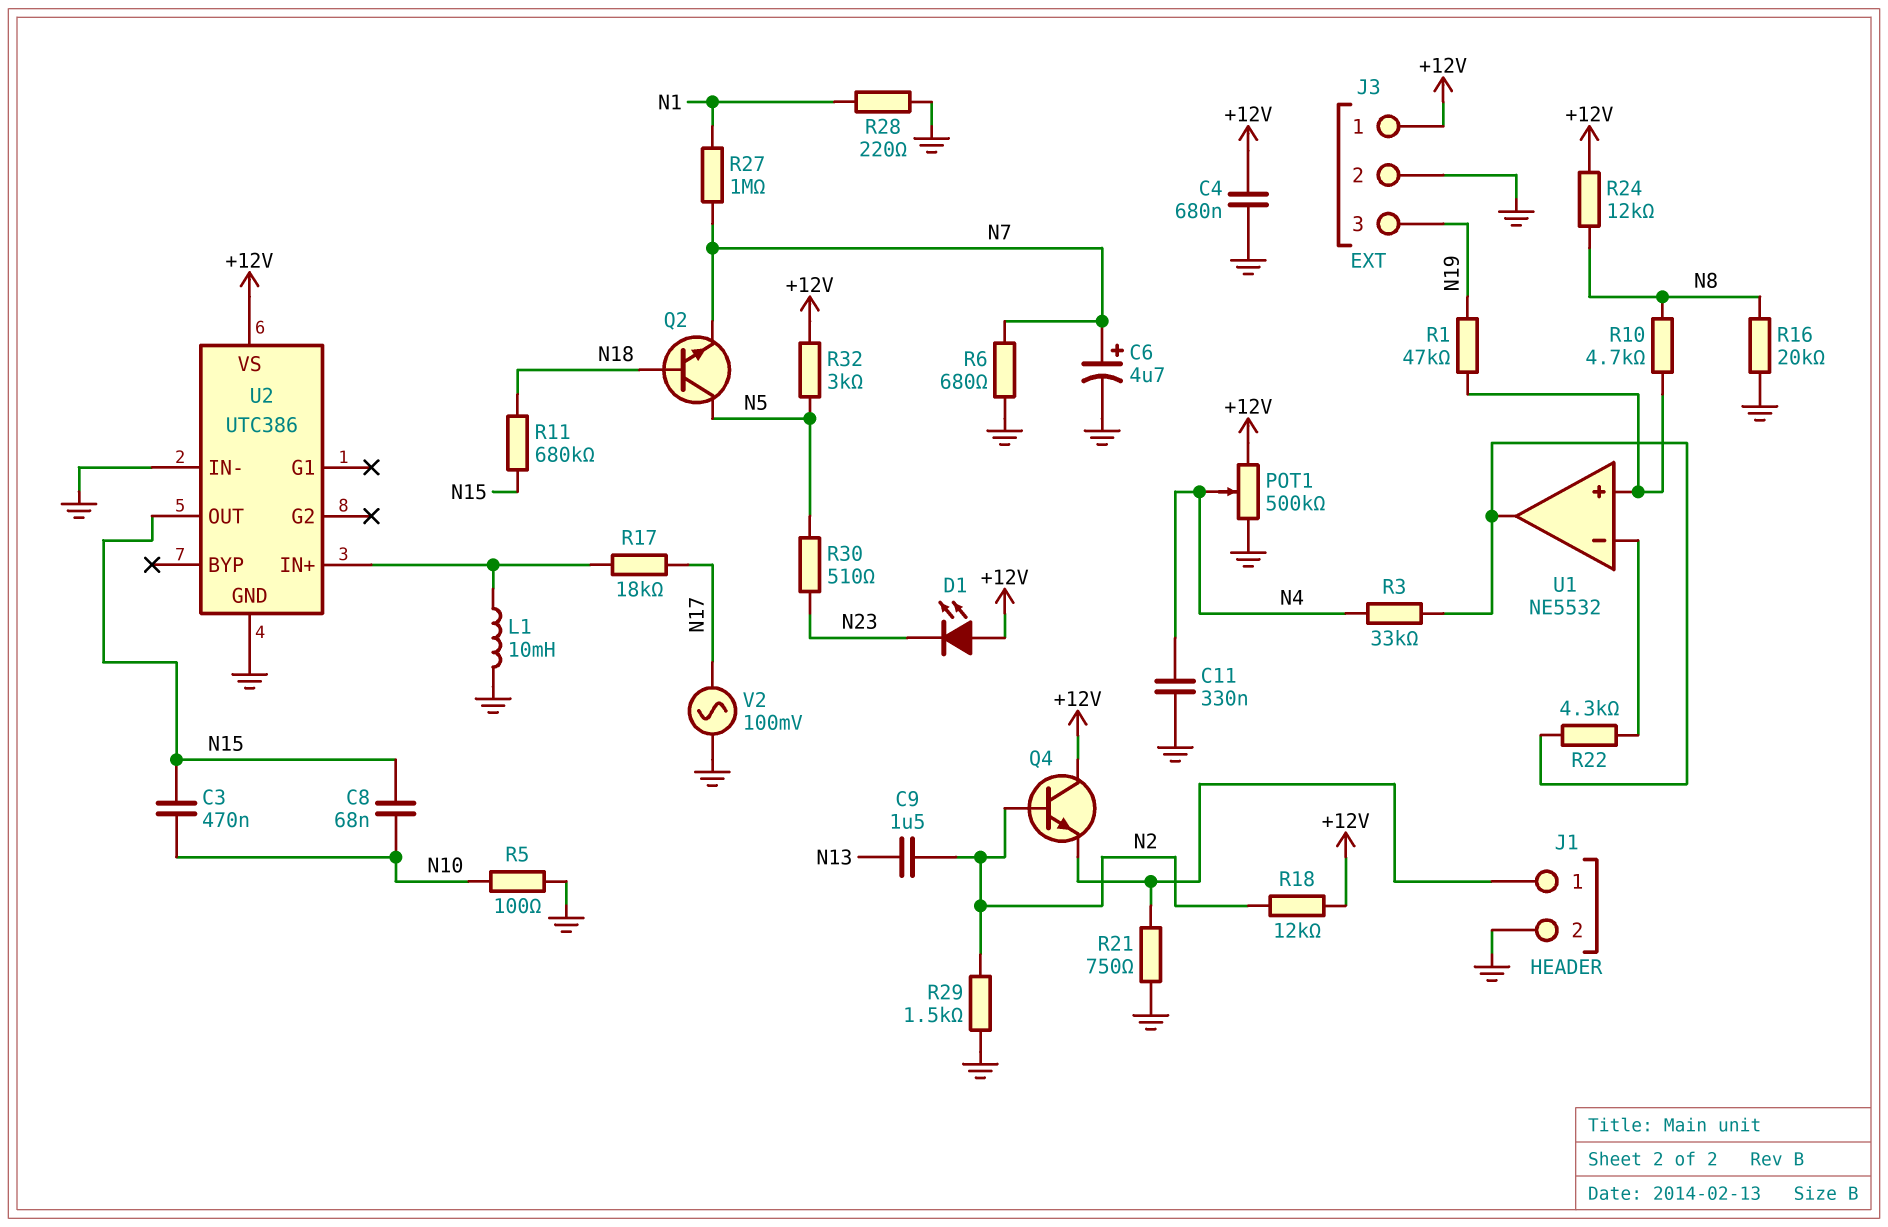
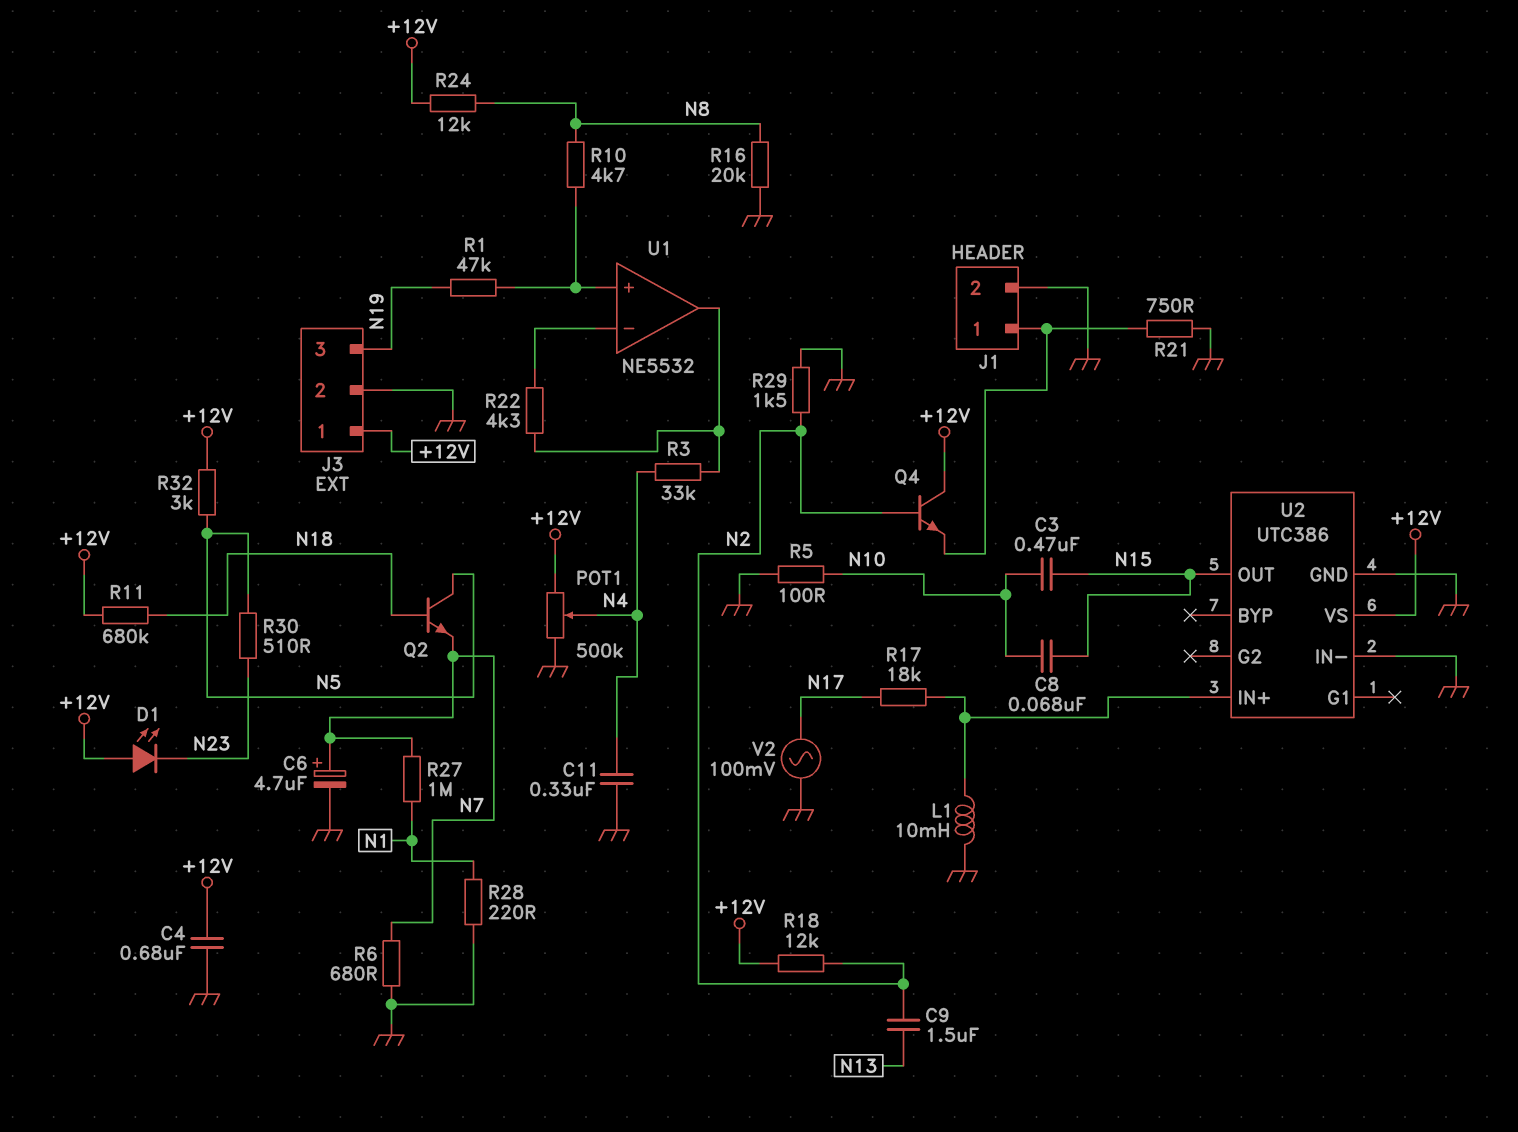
R11: 680k (N15, N18) -> 680k (+12V, N18)

